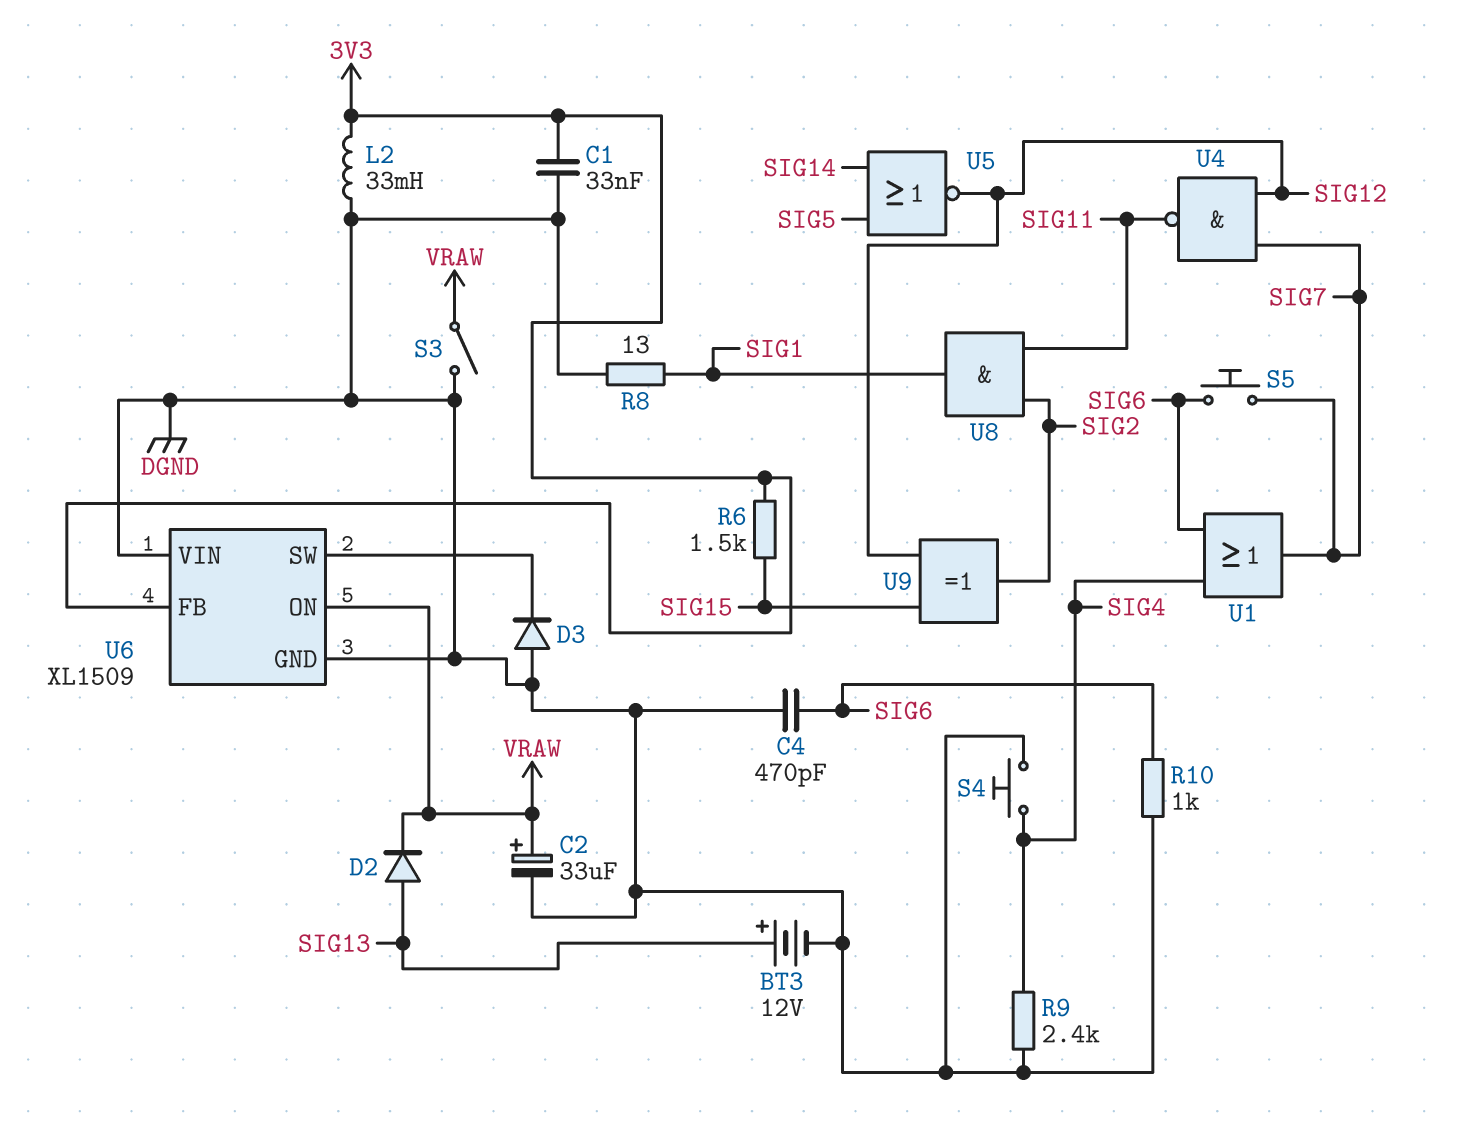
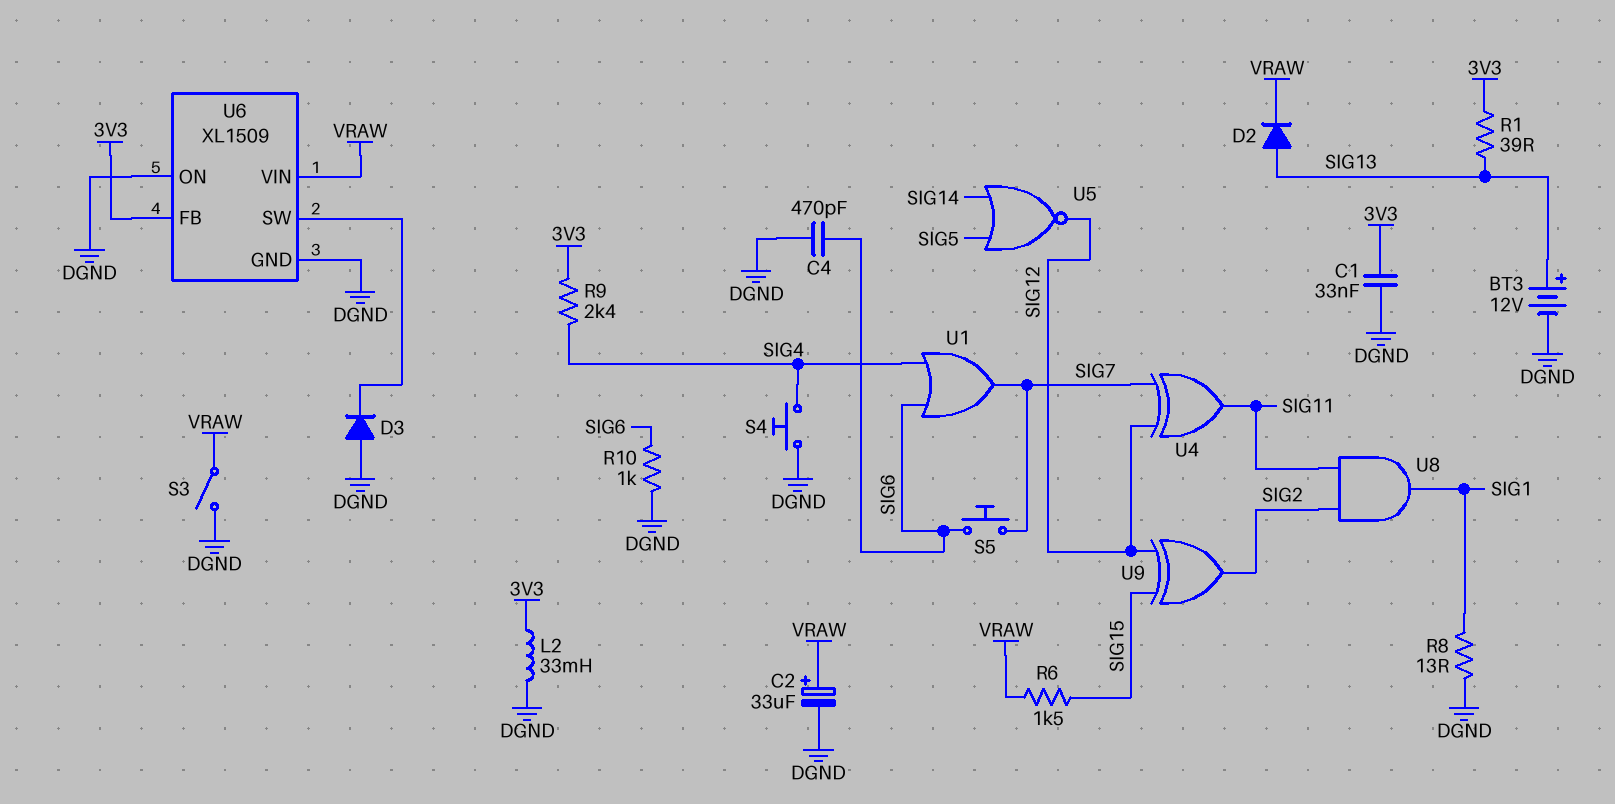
R1: none -> 39 (3V3, SIG13)
R6: 1.5k (3V3, SIG15) -> 1.5k (SIG15, VRAW)
R9: 2.4k (DGND, SIG4) -> 2.4k (3V3, SIG4)
U4: NAND (in SIG7, in SIG12, out SIG11) -> XOR (in SIG7, in SIG12, out SIG11)
U6 pin ON: VRAW -> DGND
U6 pin VIN: DGND -> VRAW

